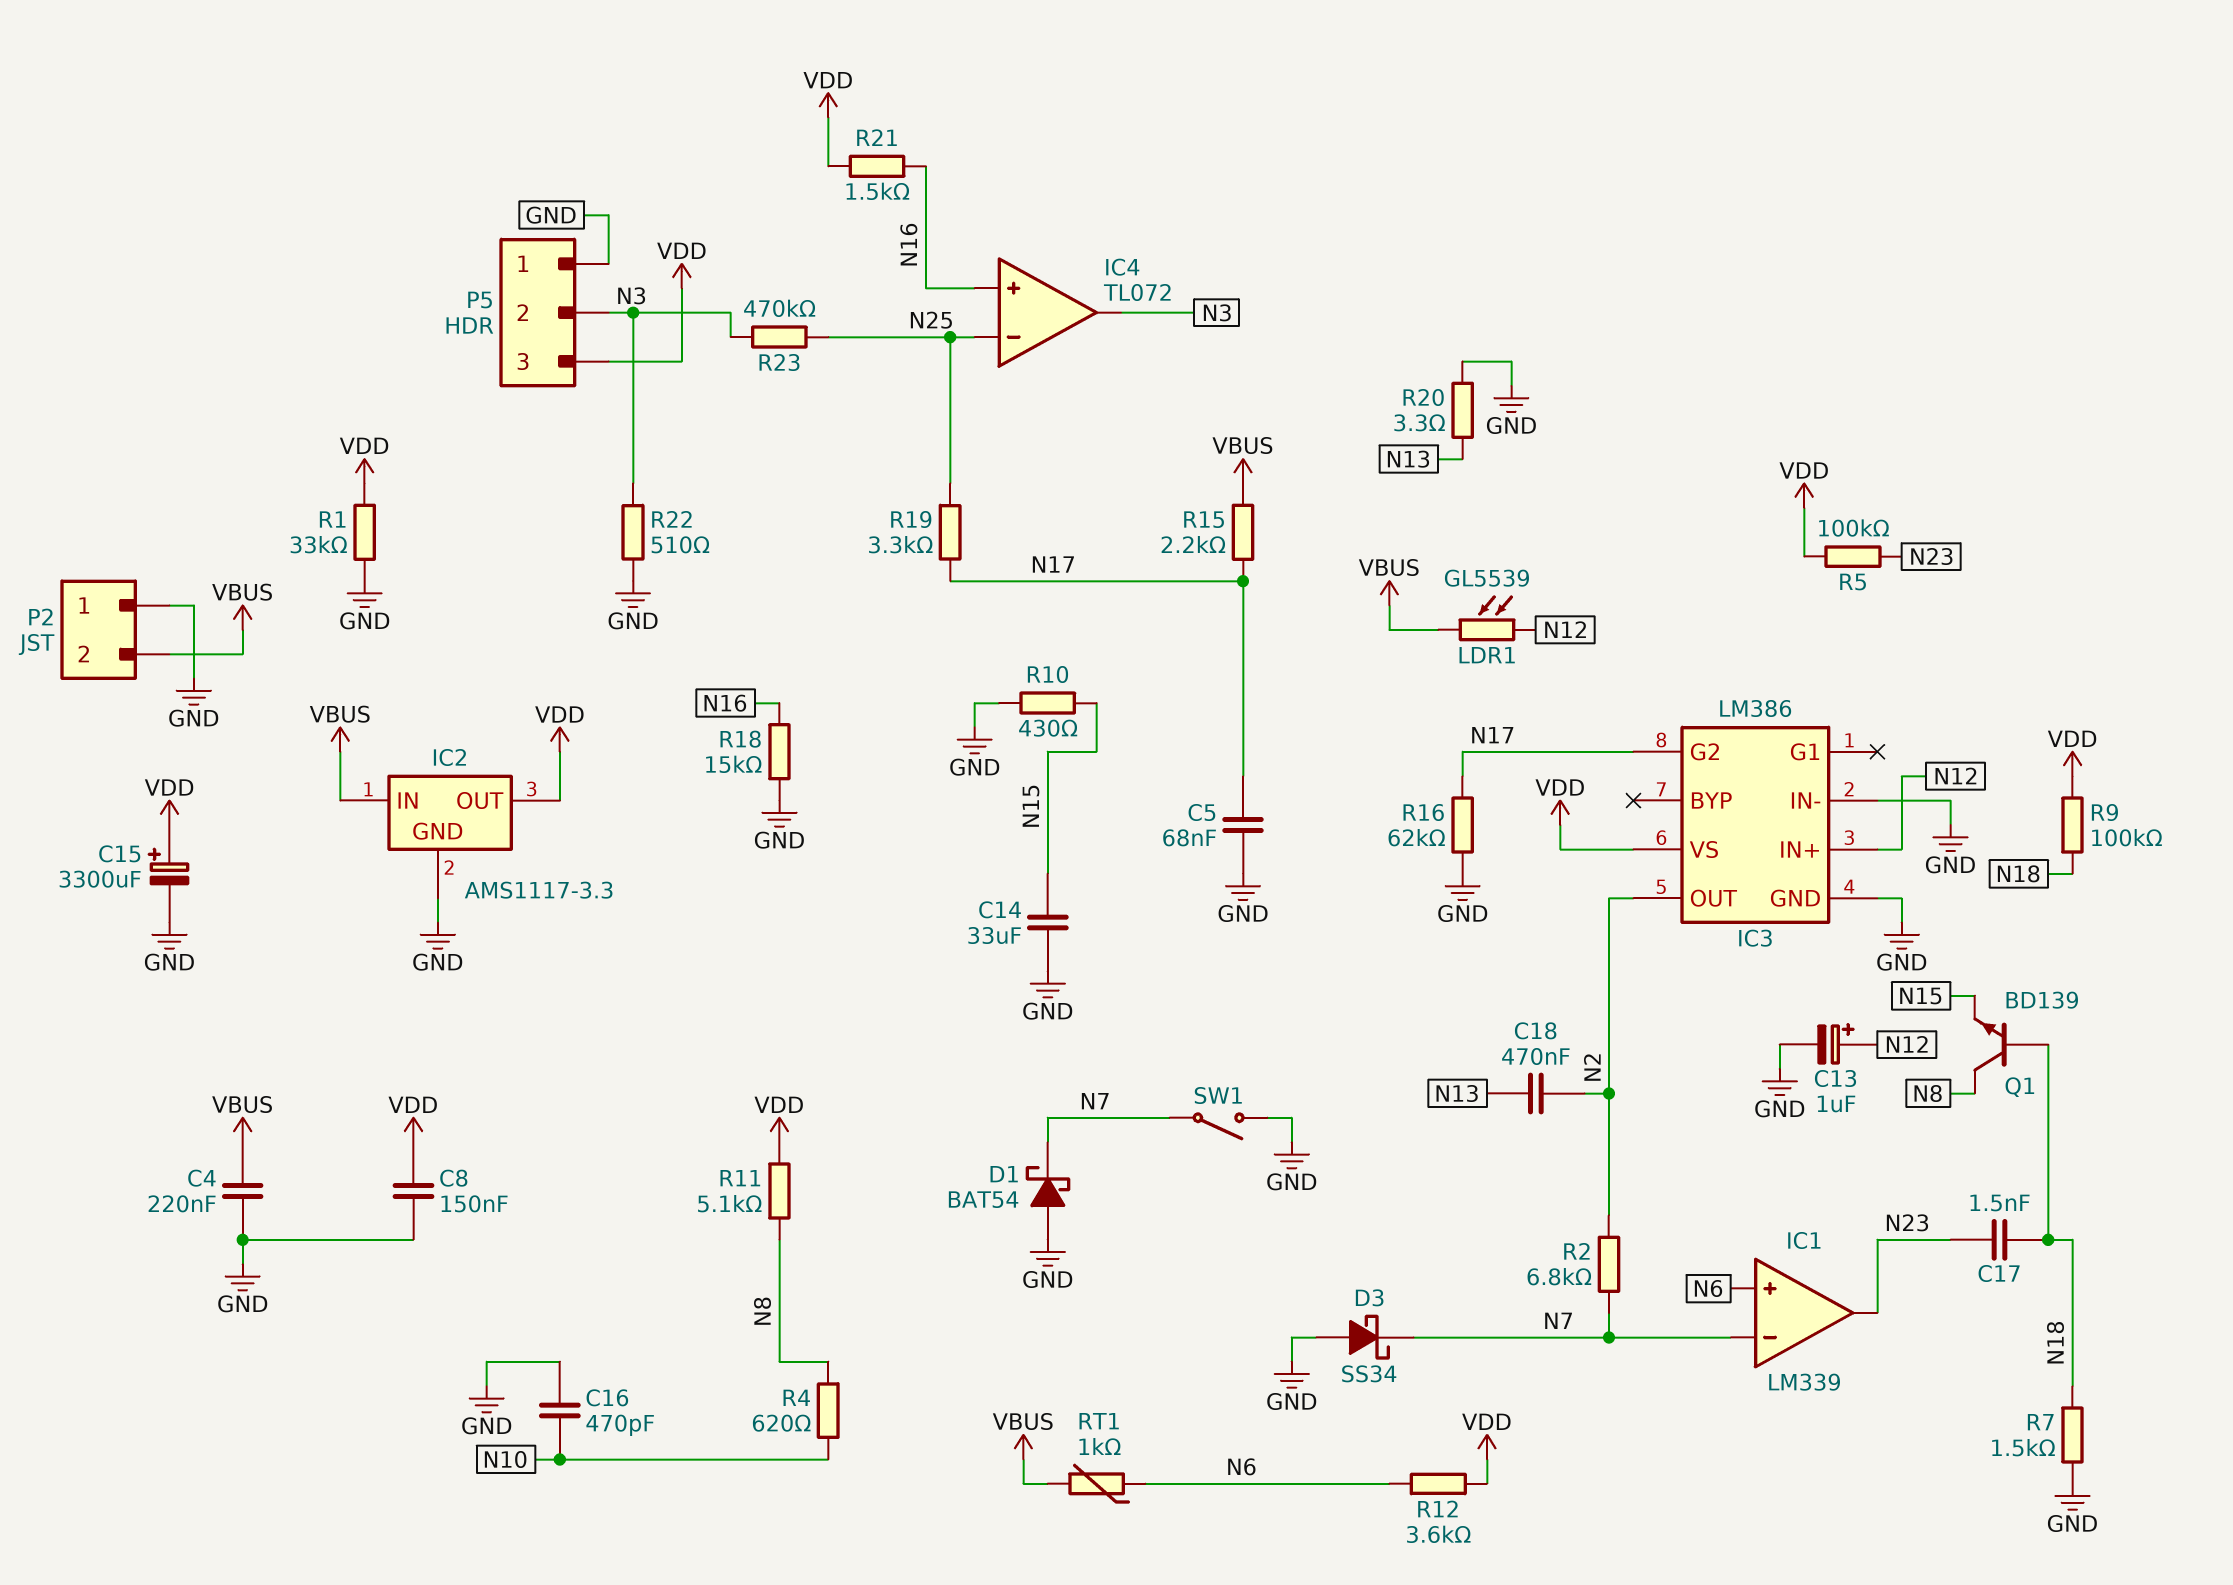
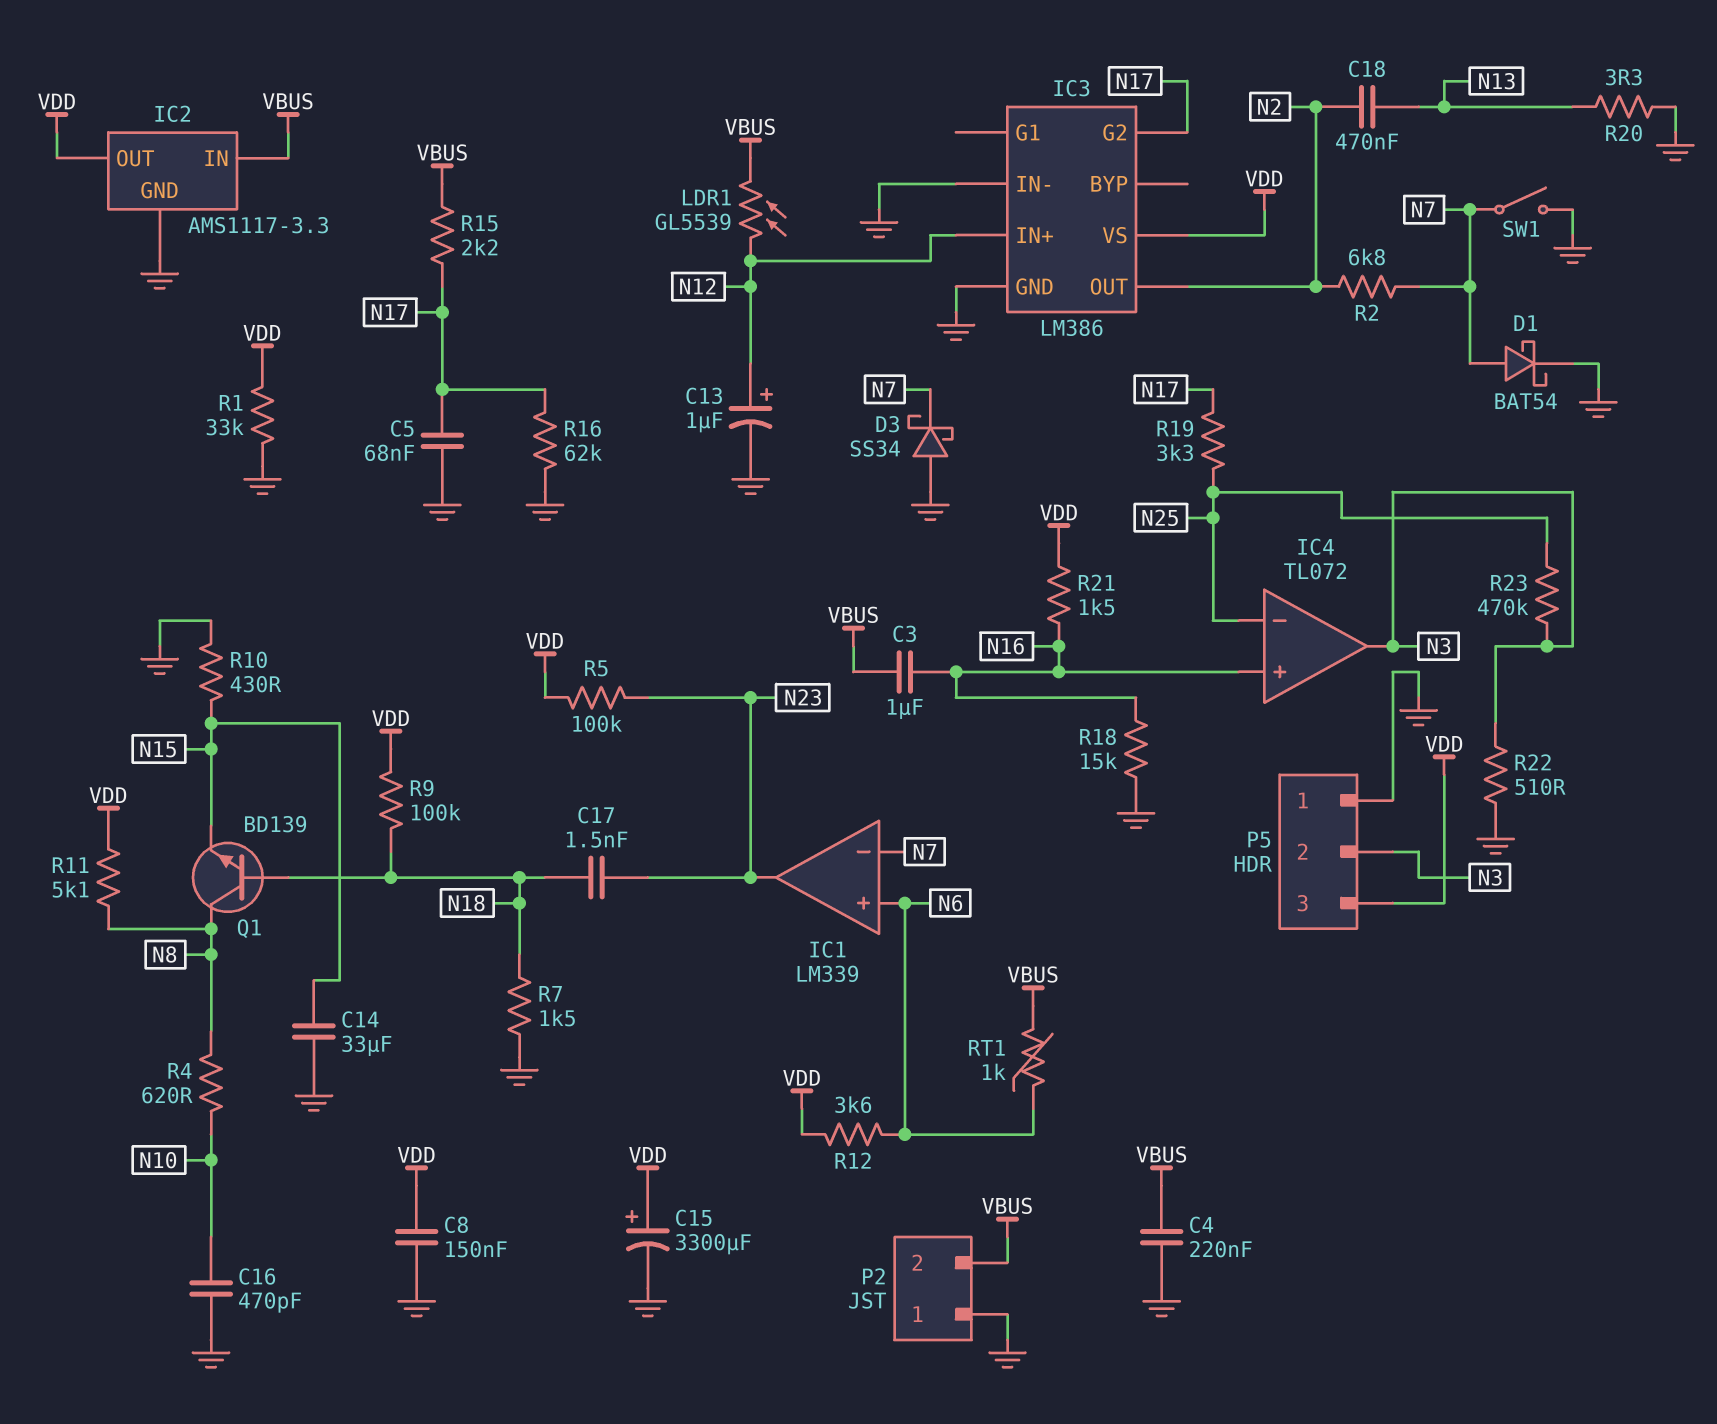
C3: none -> 1uF (N16, VBUS)
D1: schottky BAT54 (A GND, K N7) -> schottky BAT54 (A N7, K GND)

